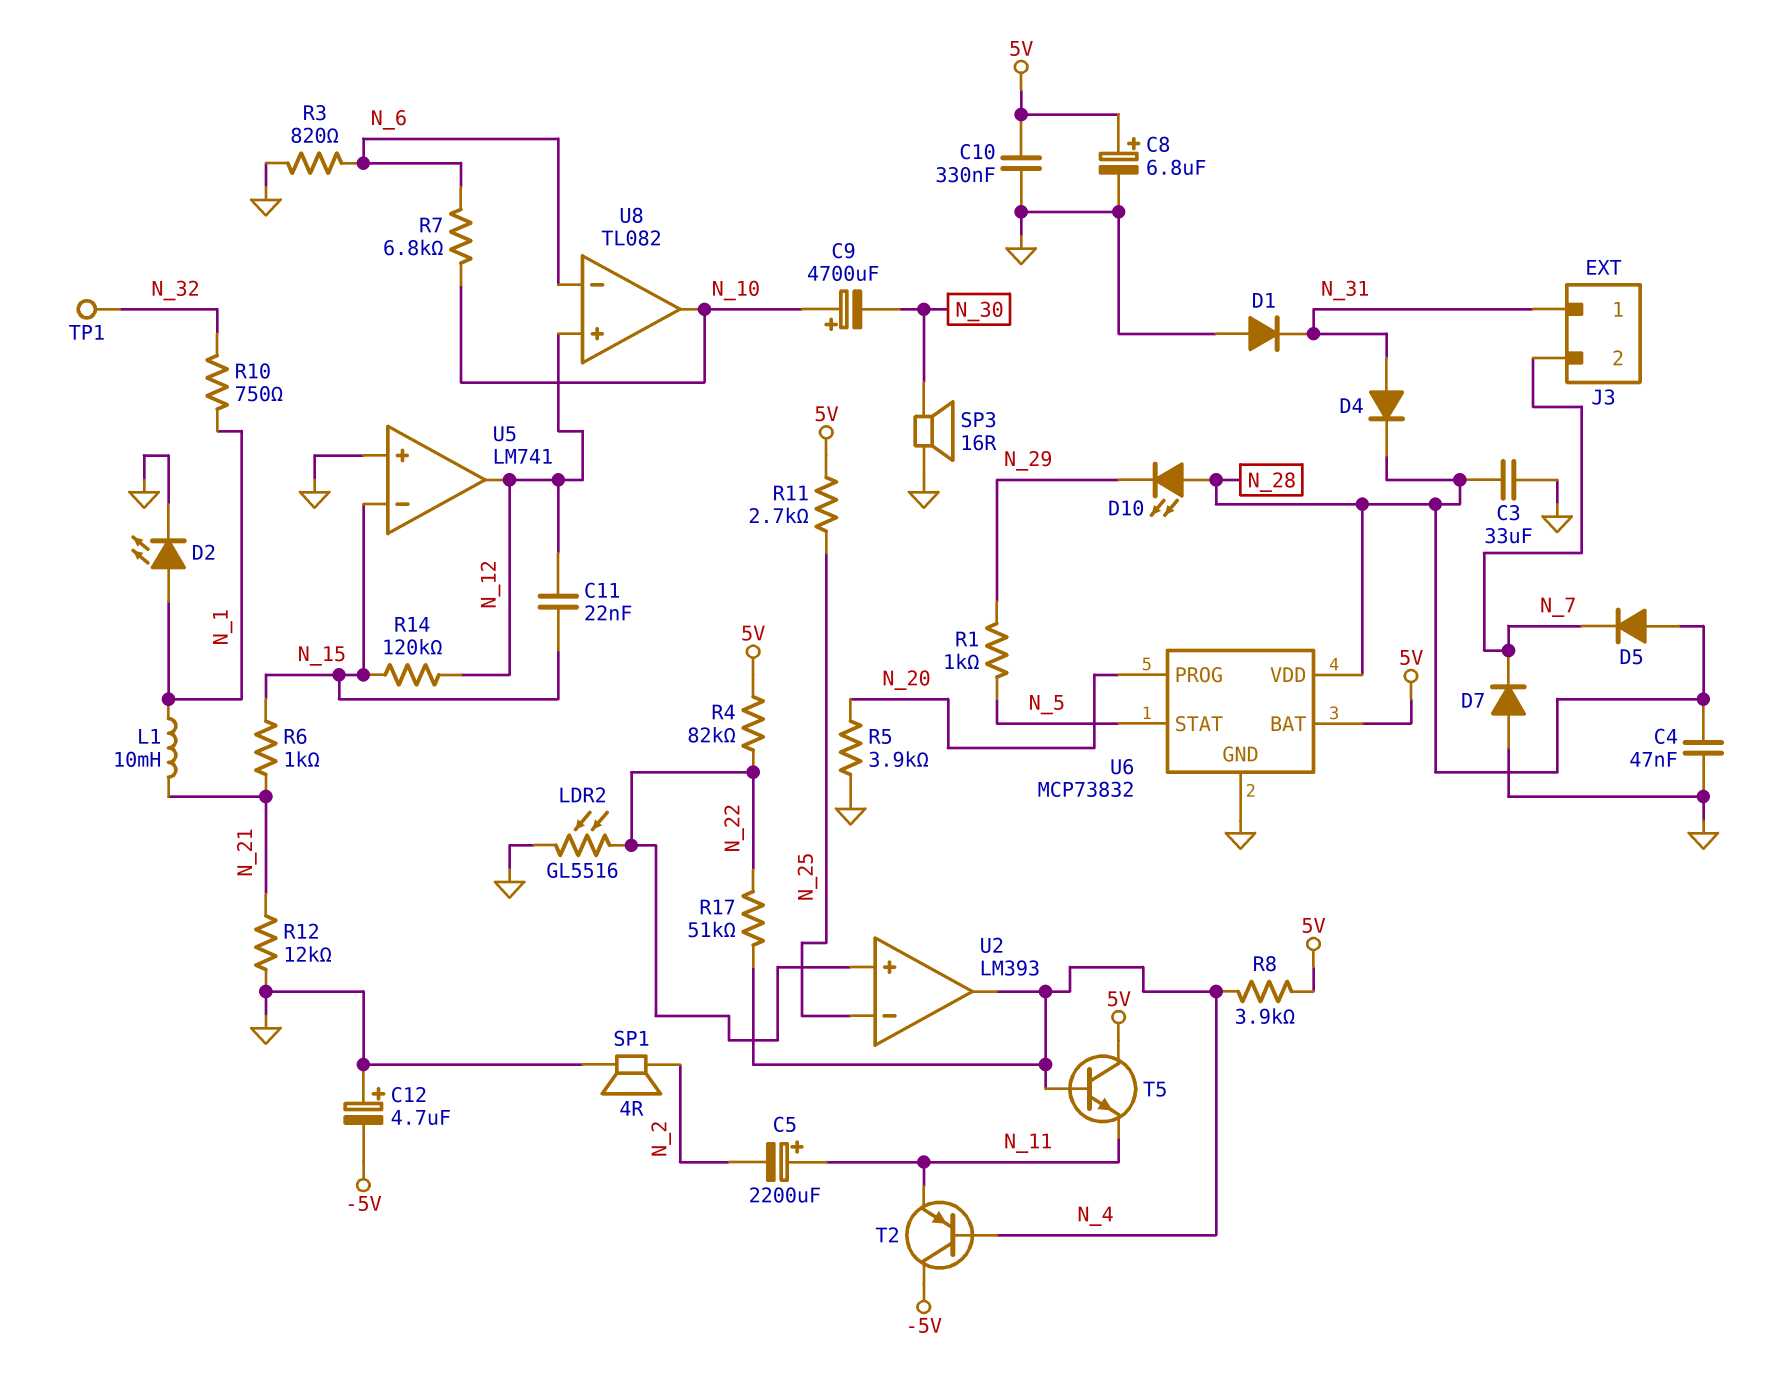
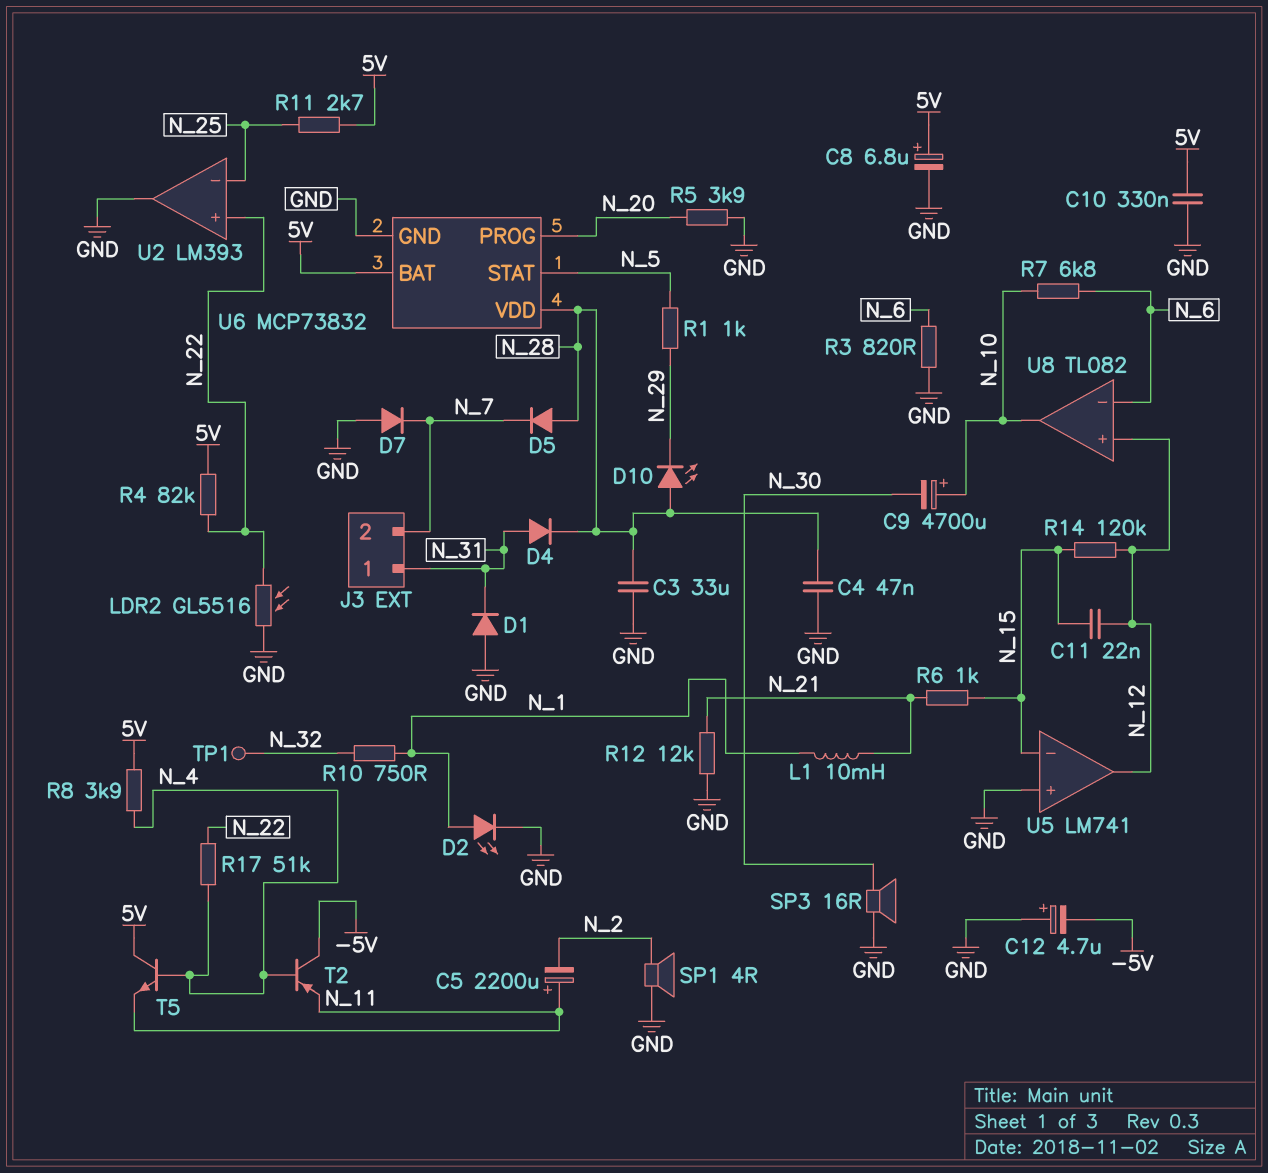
U2 pin out: N_4 -> GND

